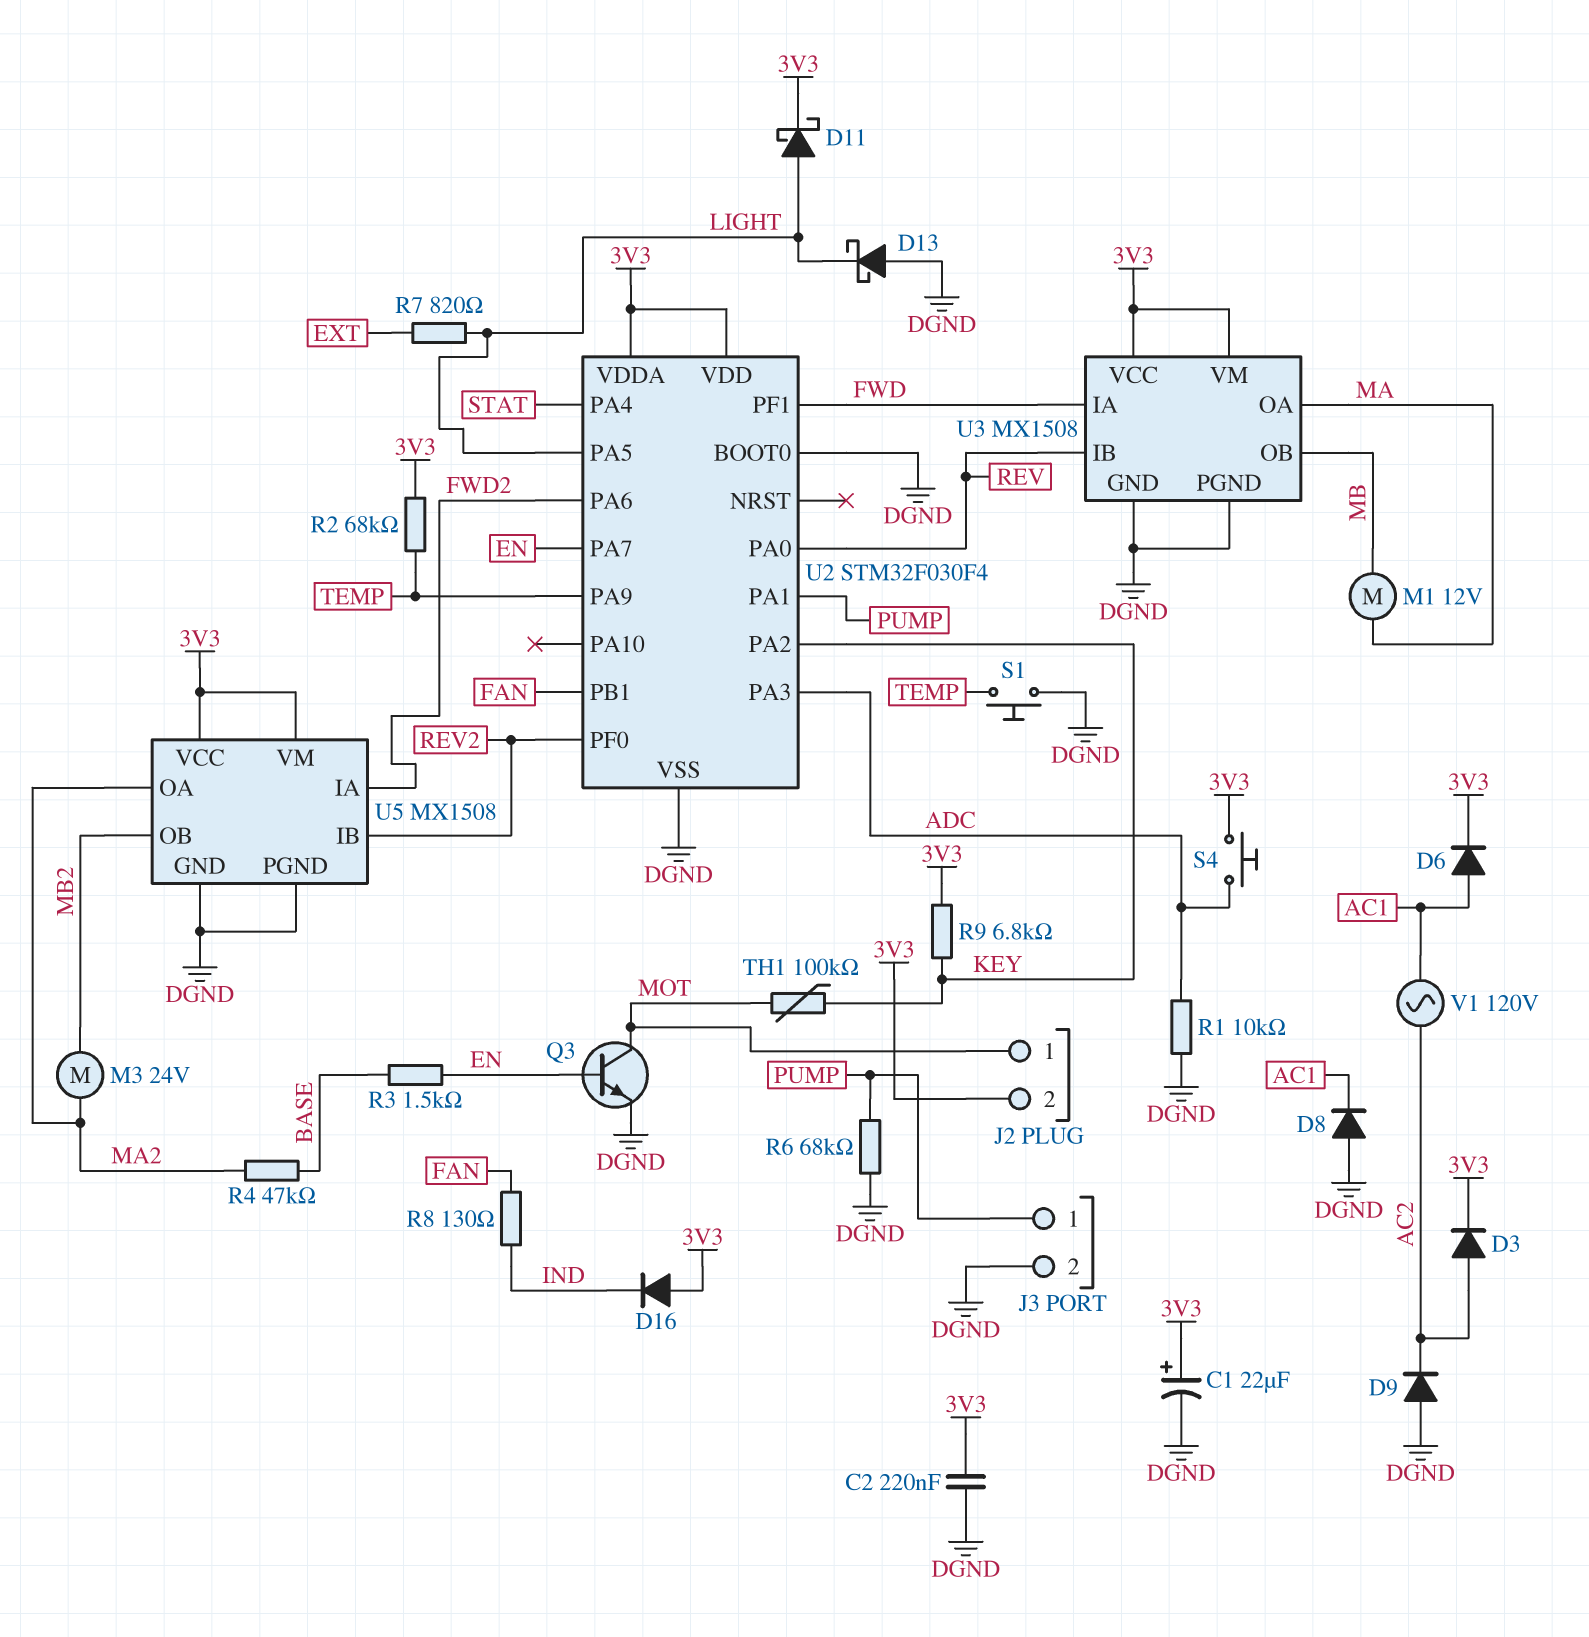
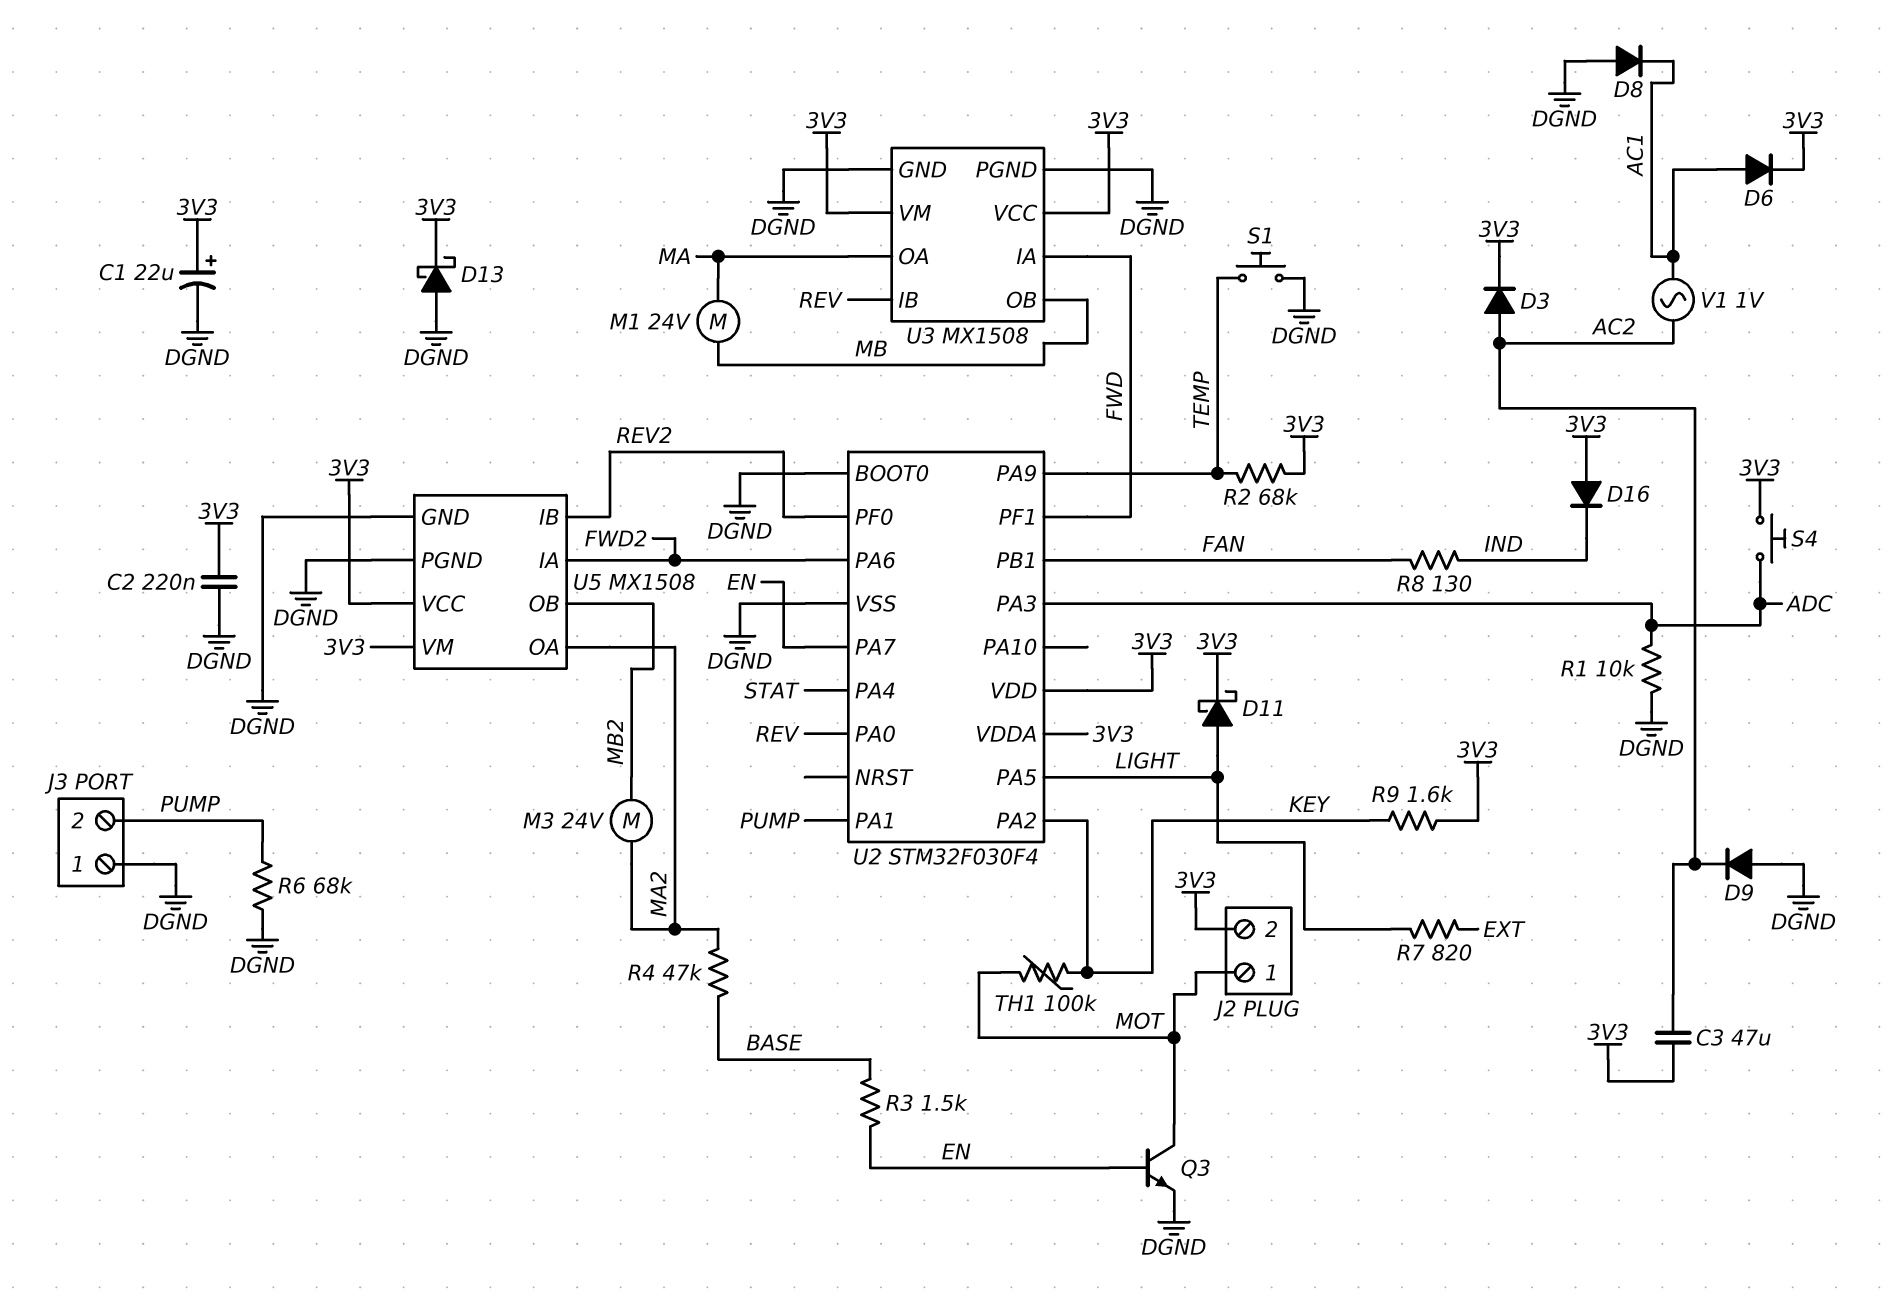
C3: none -> 47uF (3V3, AC2)
D13: schottky (A DGND, K LIGHT) -> schottky (A DGND, K 3V3)
J3 pin 1: PUMP -> DGND
J3 pin 2: DGND -> PUMP
M1: motor 12V (MA, MB) -> motor 24V (MA, MB)
R9: 6.8k (3V3, KEY) -> 1.6k (3V3, KEY)
V1: AC 120V (AC1, AC2) -> AC 1V (AC1, AC2)

